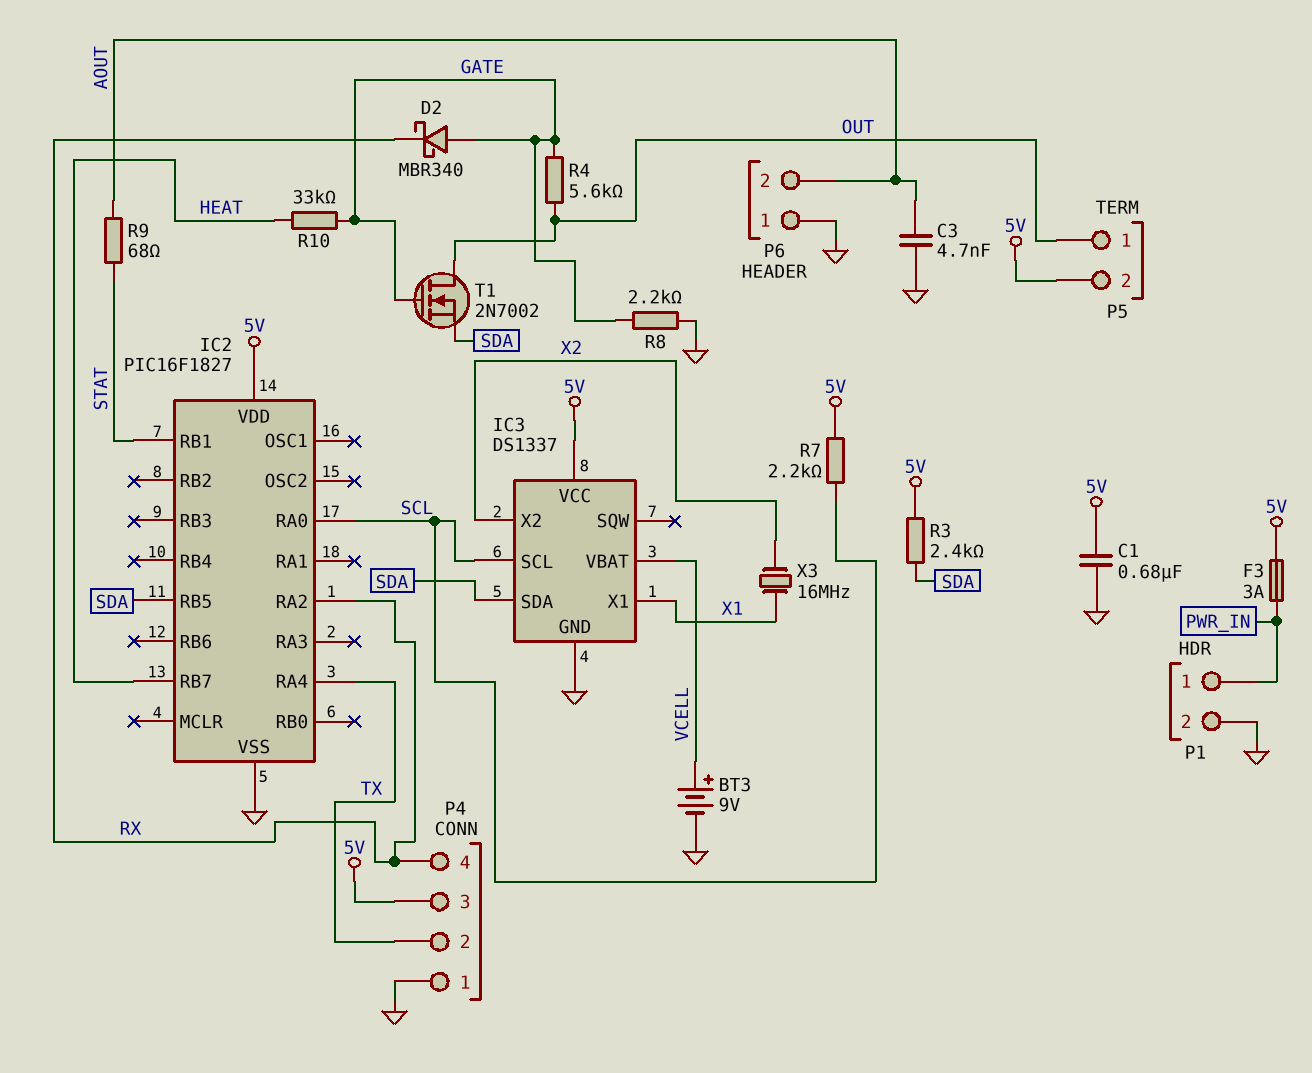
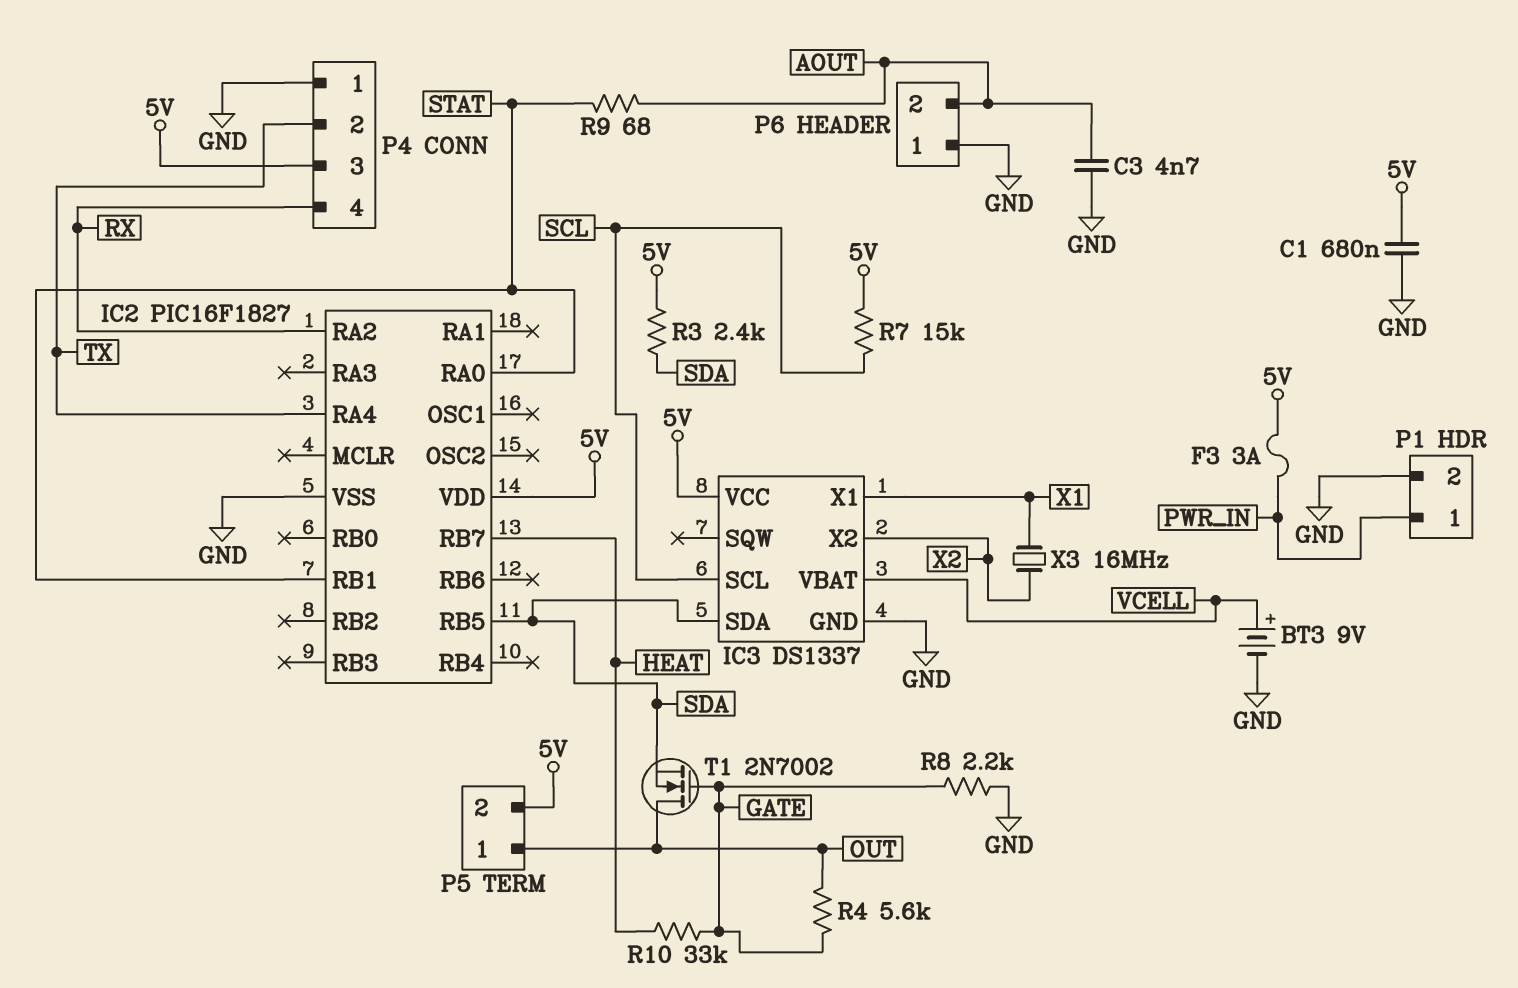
D2: schottky MBR340 (A GATE, K RX) -> none
IC2 pin RA0: SCL -> STAT
R7: 2.2k (5V, SCL) -> 15k (5V, SCL)

